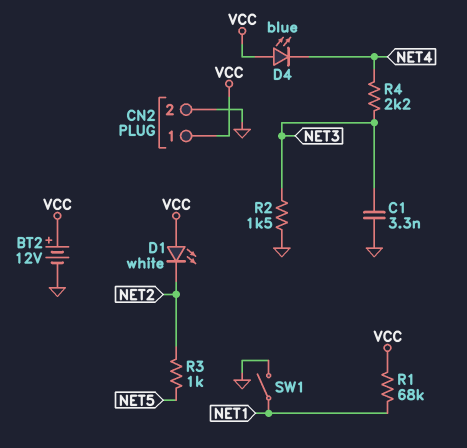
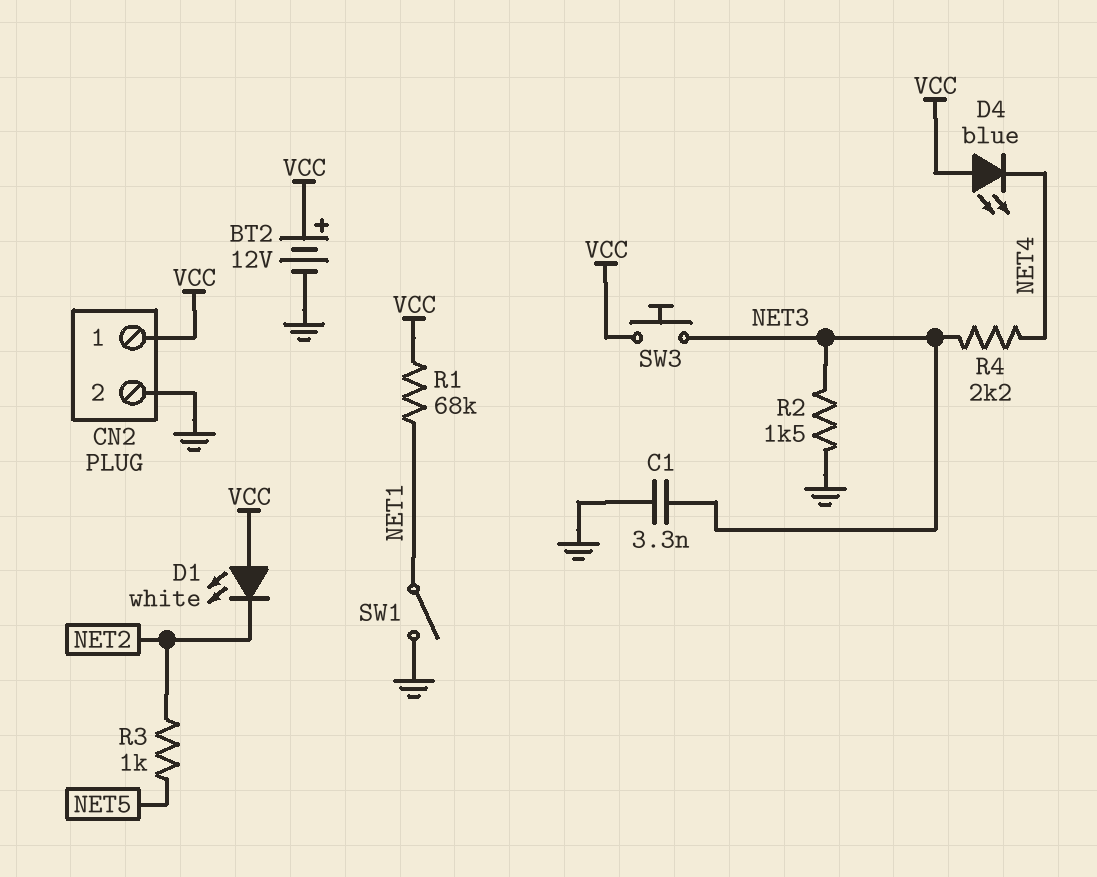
SW3: none -> button (NET3, VCC)

